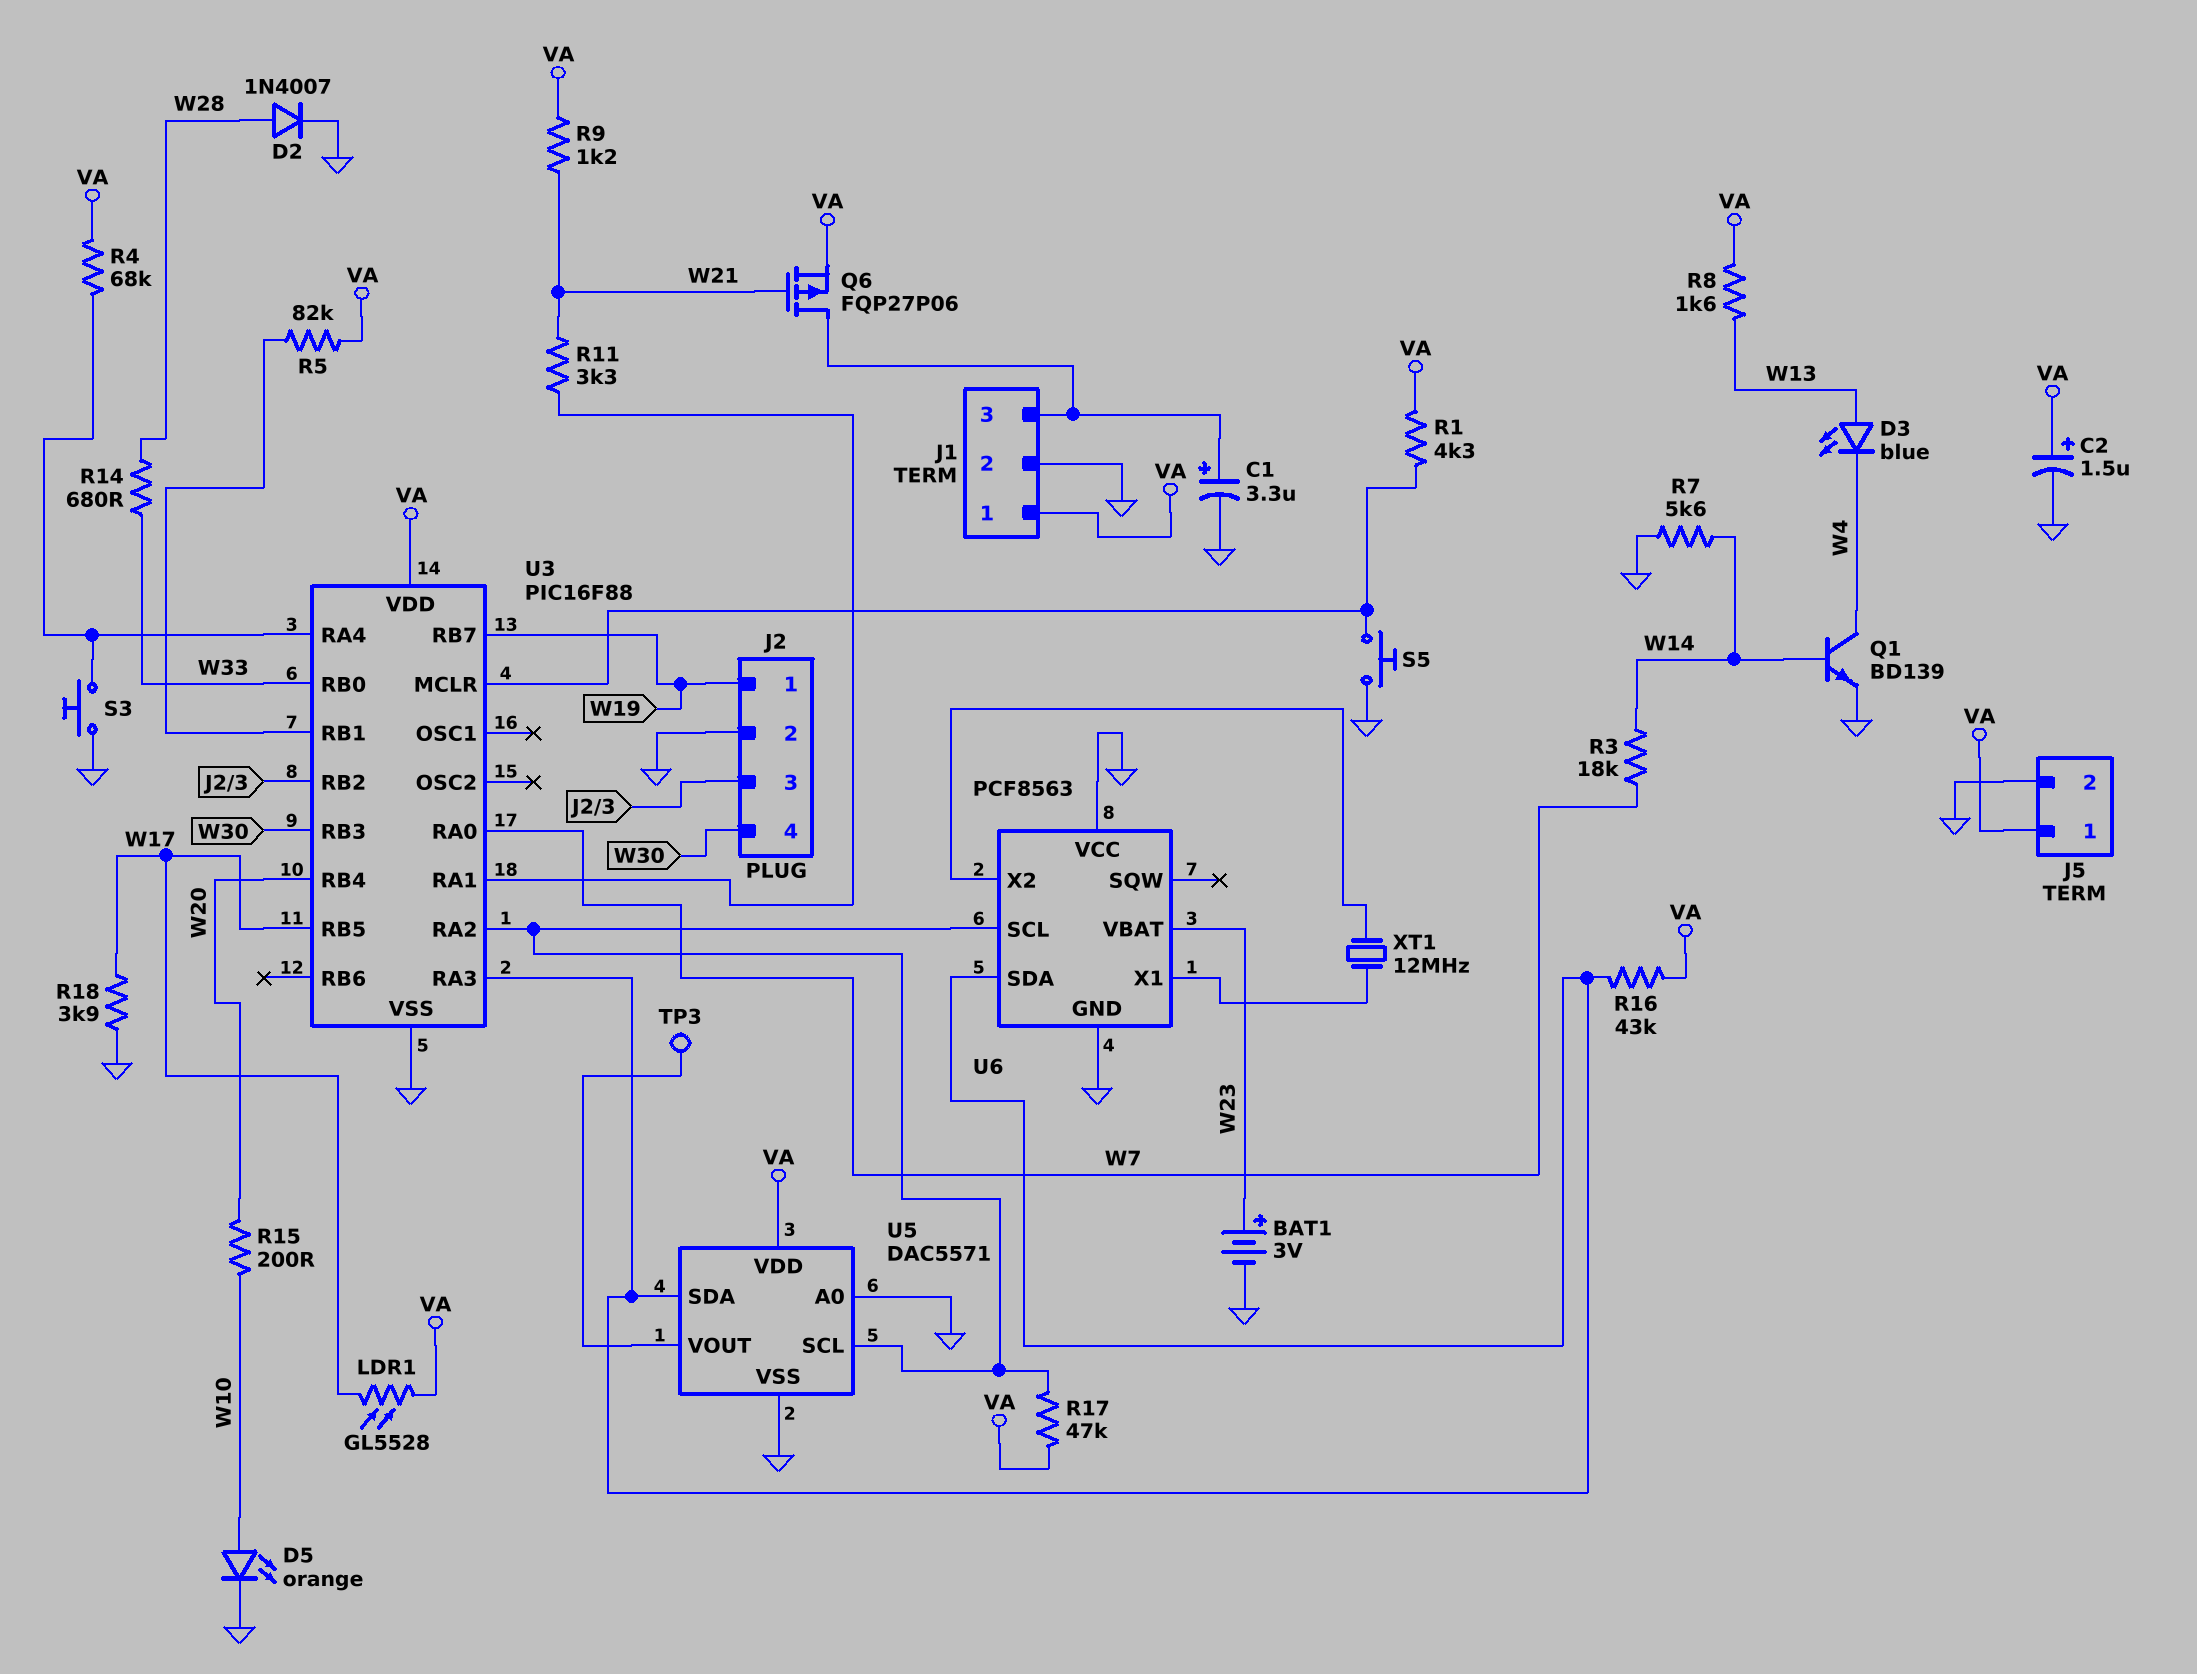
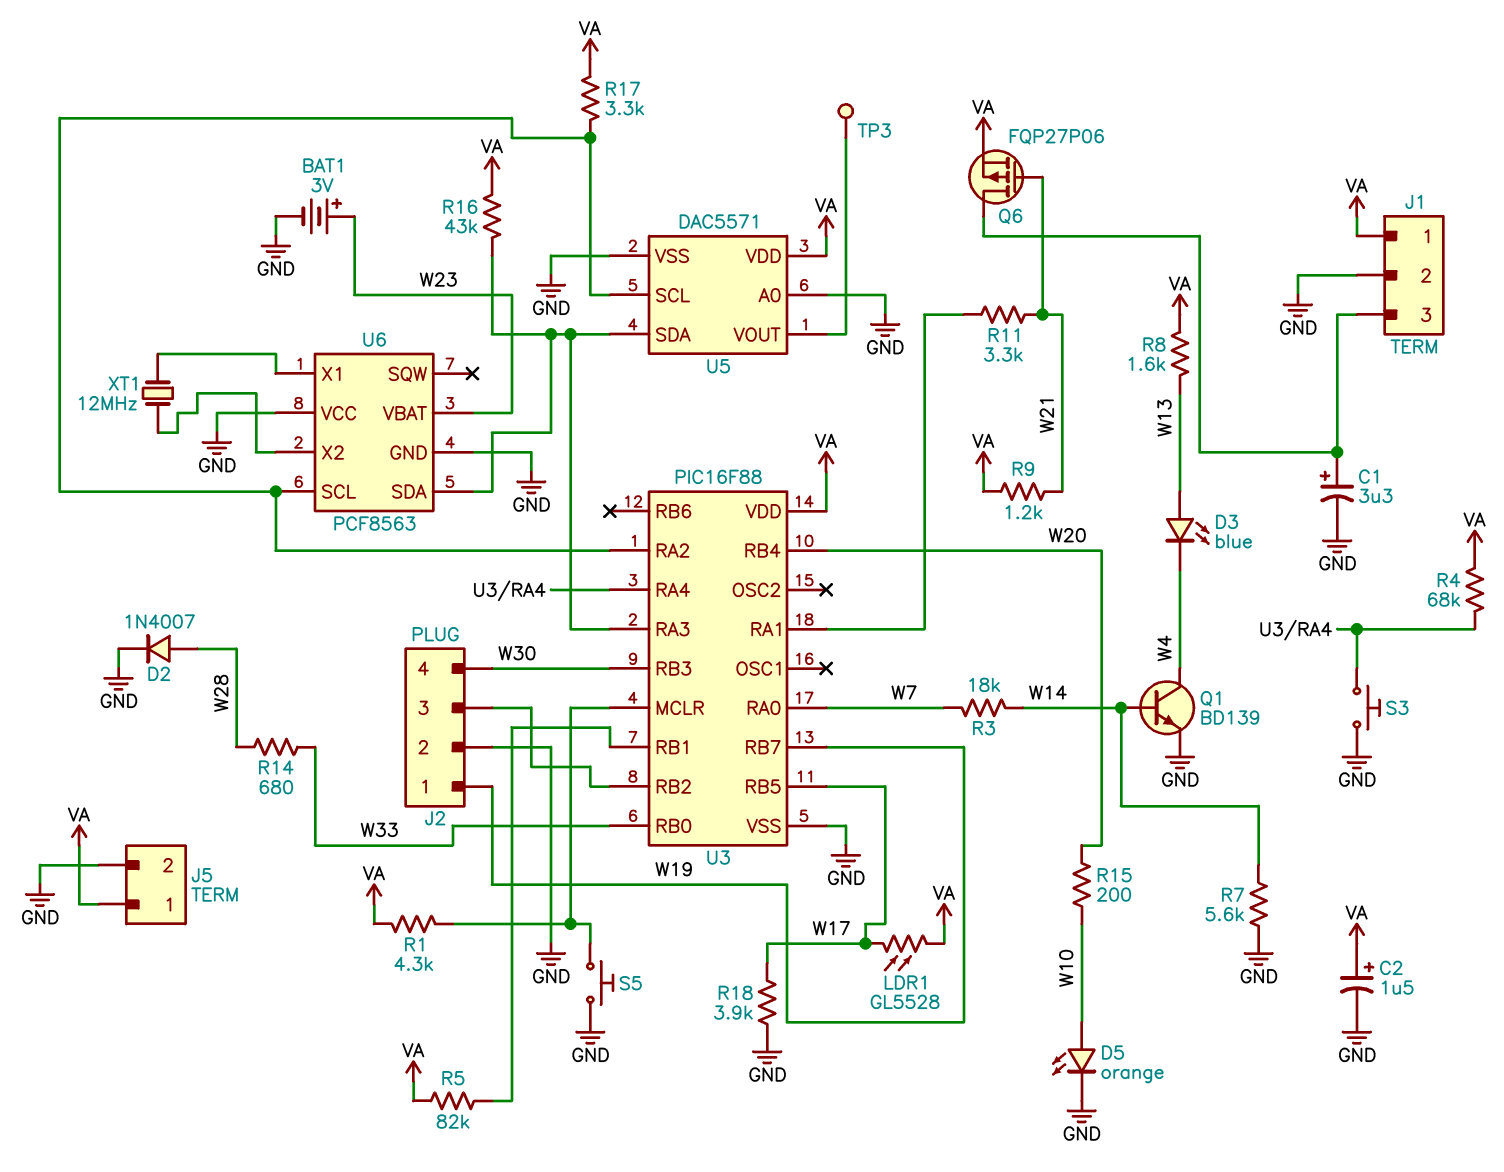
R17: 47k (U3/RA2, VA) -> 3.3k (U3/RA2, VA)

